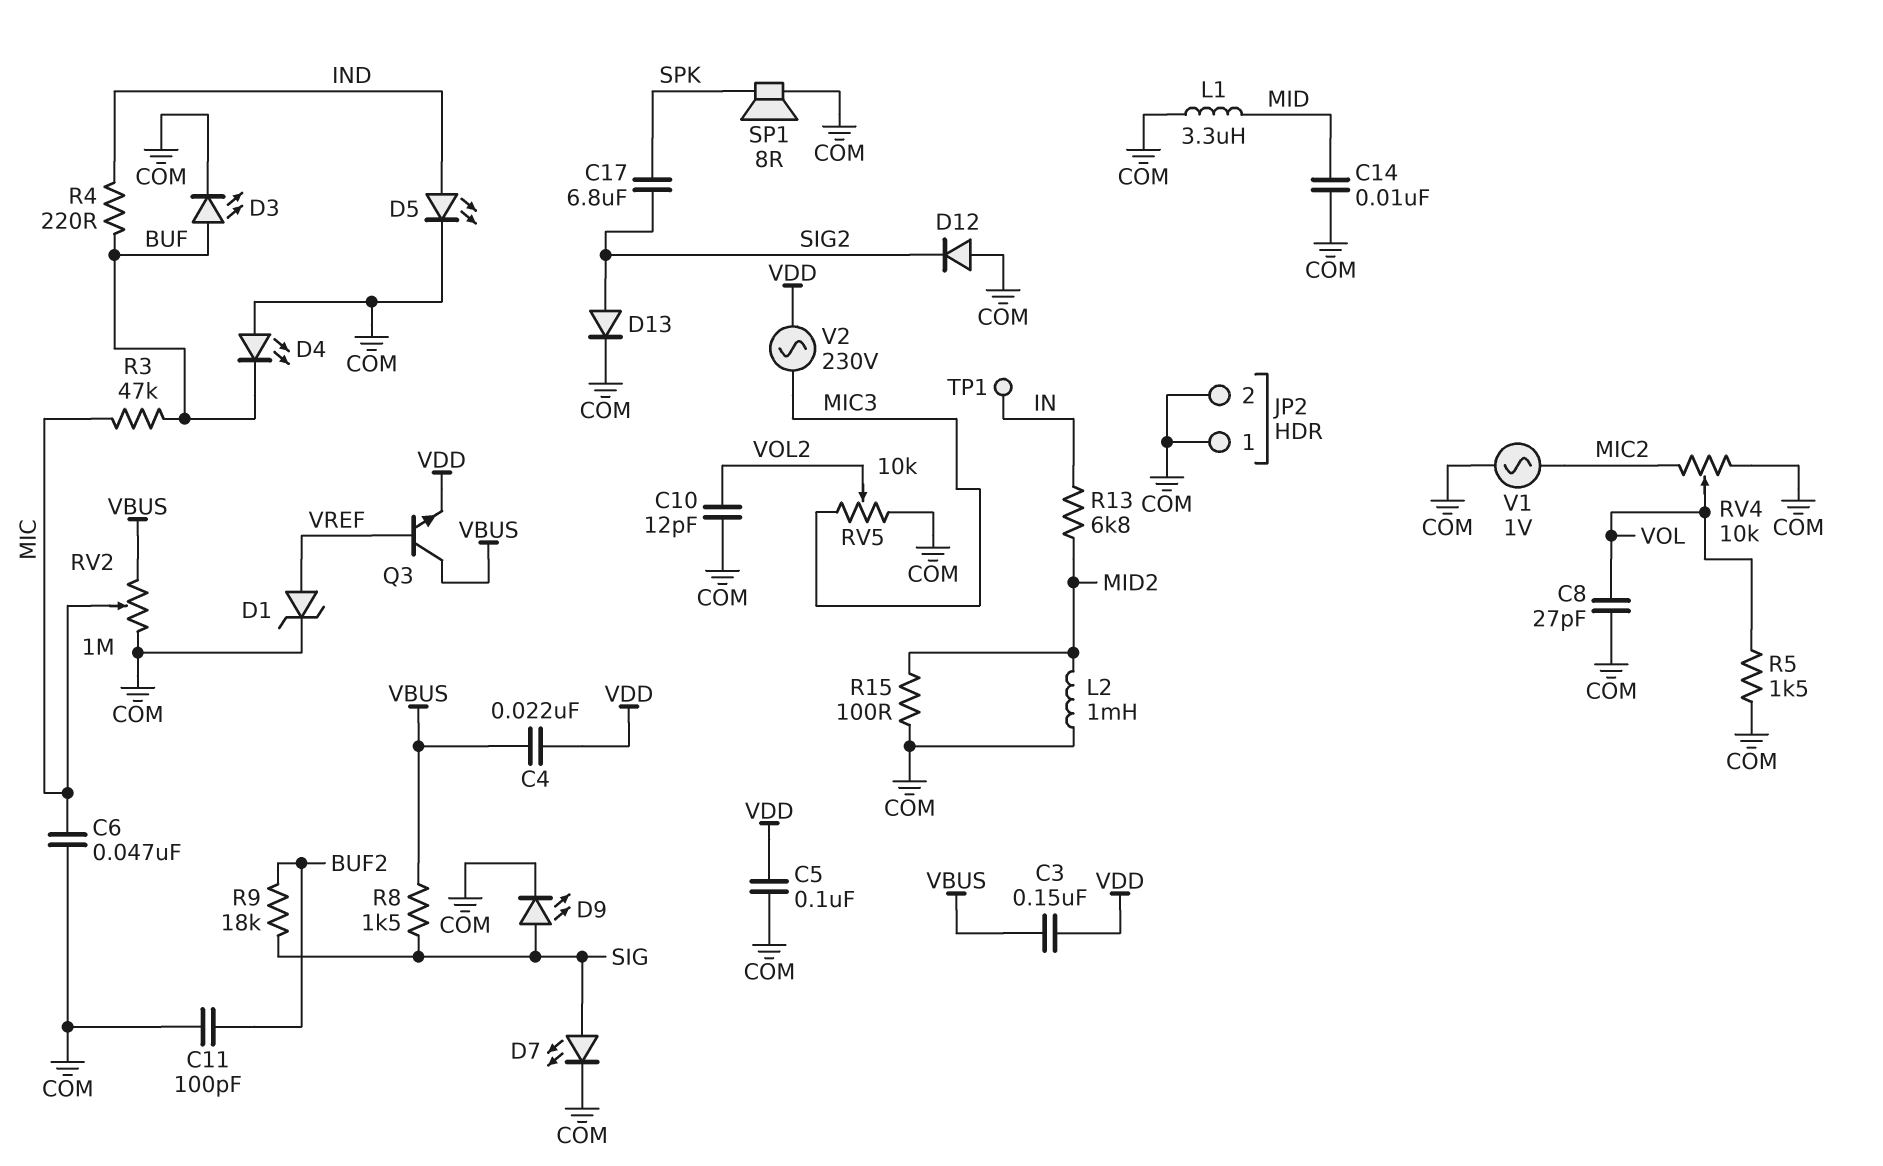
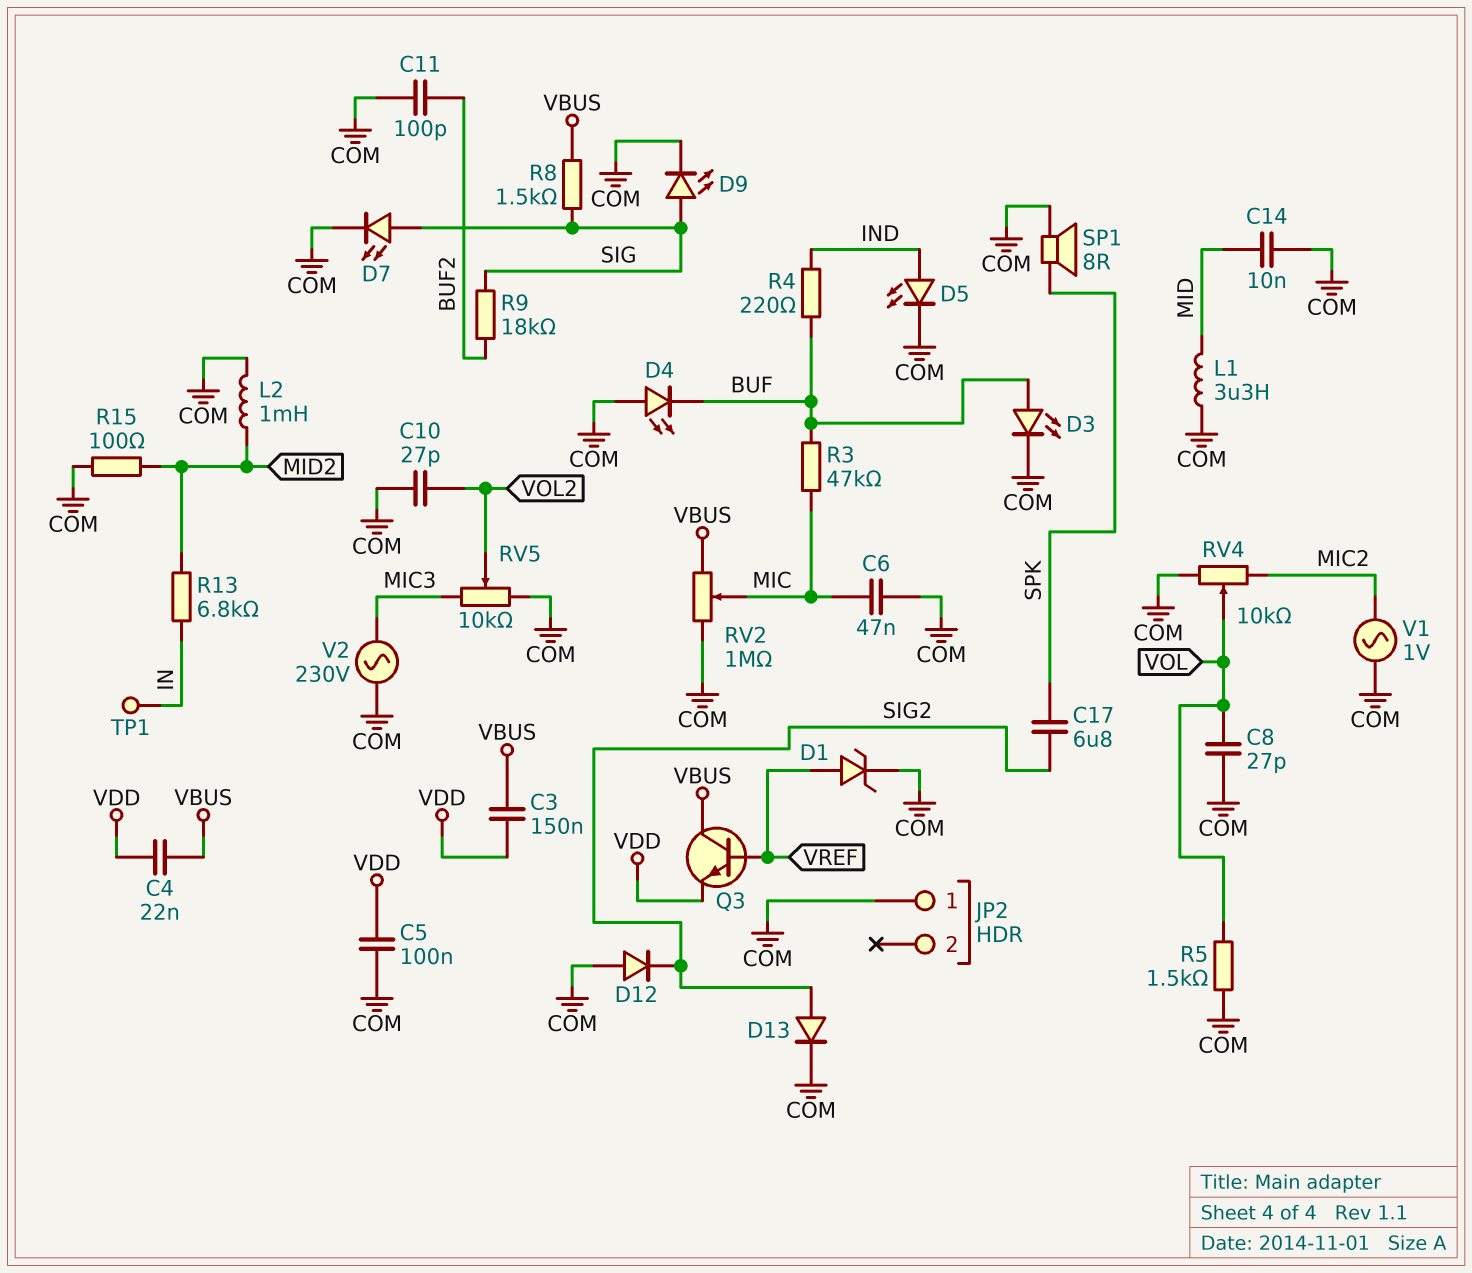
C10: 12pF (COM, VOL2) -> 27pF (COM, VOL2)
JP2 pin 2: COM -> none
V2: AC 230V (MIC3, VDD) -> AC 230V (COM, MIC3)

